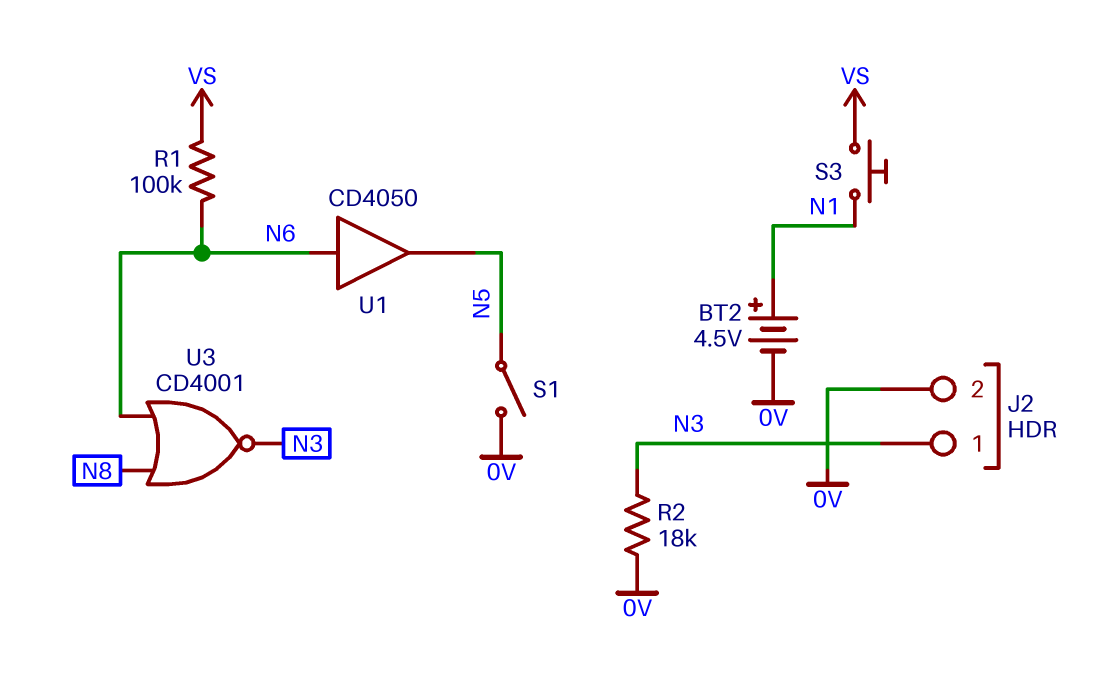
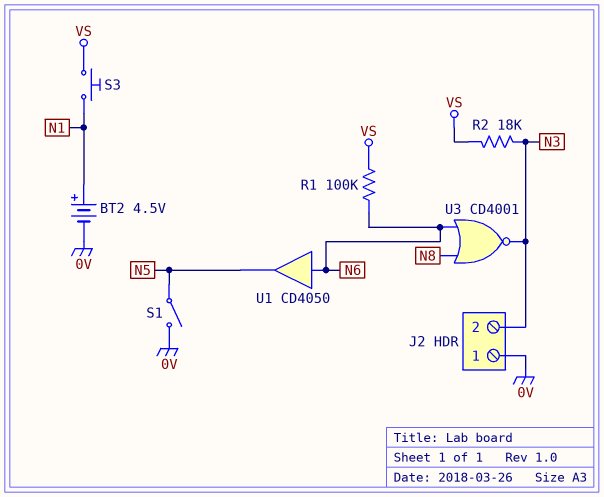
J2 pin 1: N3 -> 0V
J2 pin 2: 0V -> N3
R2: 18k (0V, N3) -> 18k (N3, VS)

